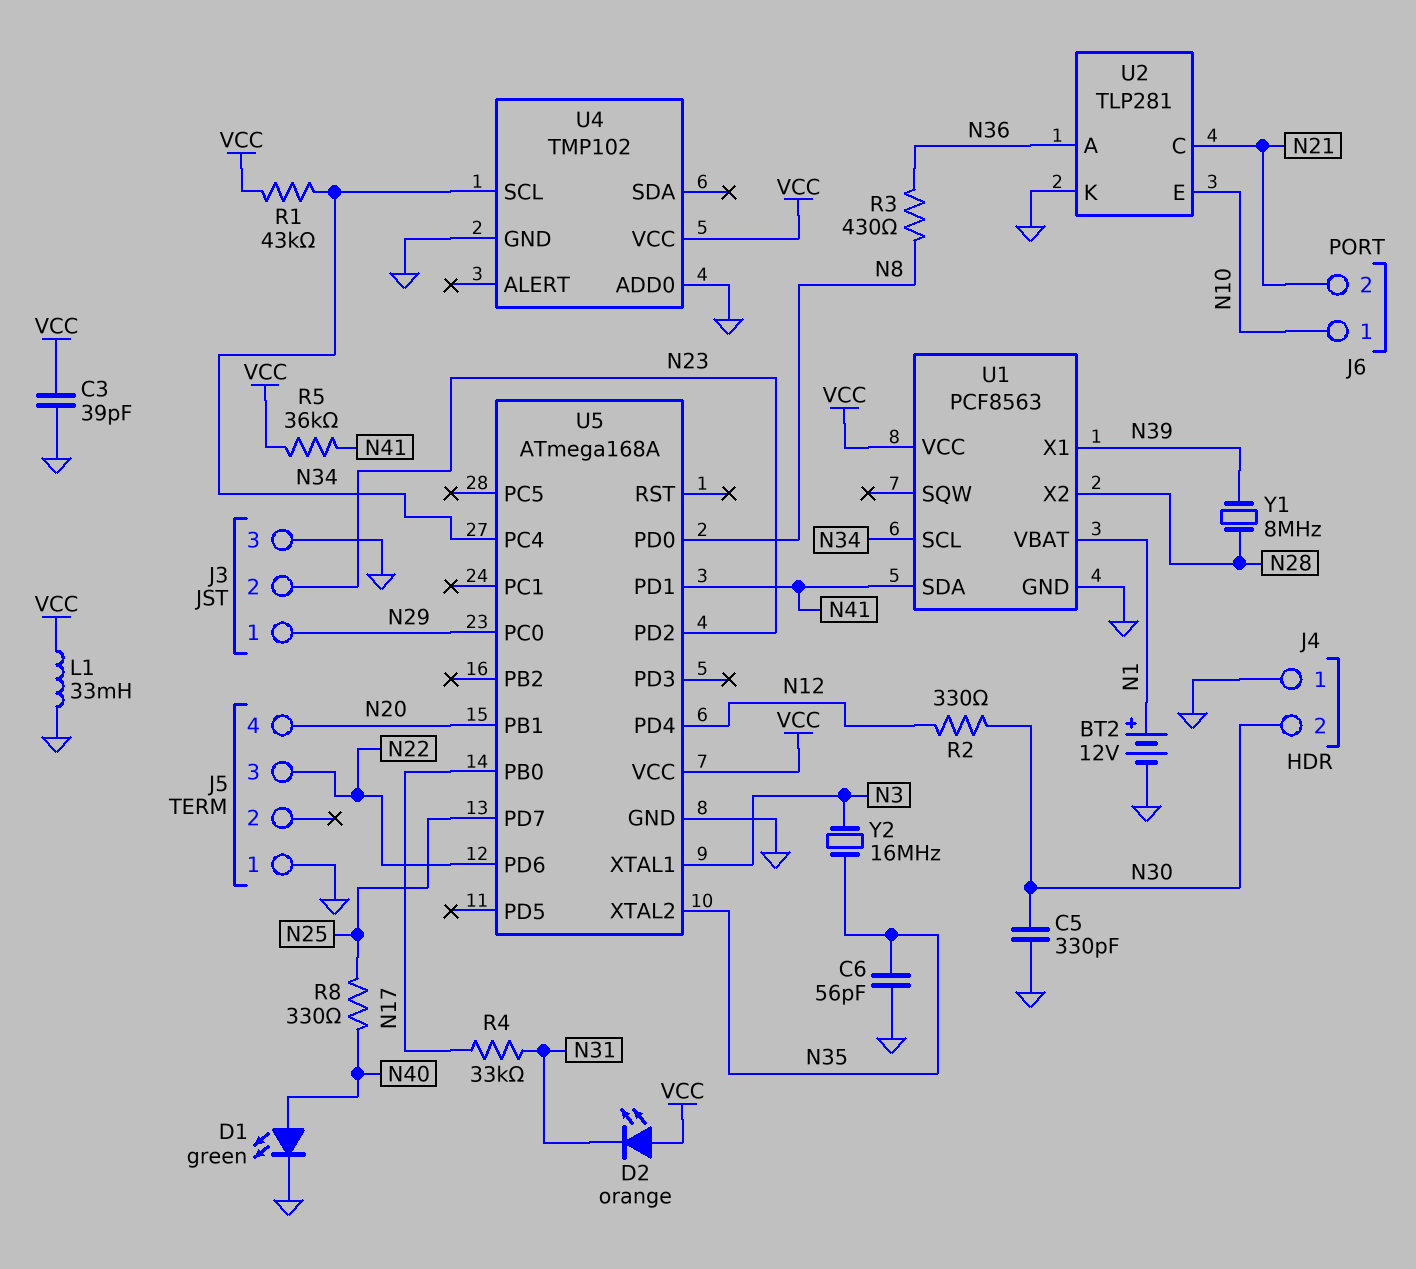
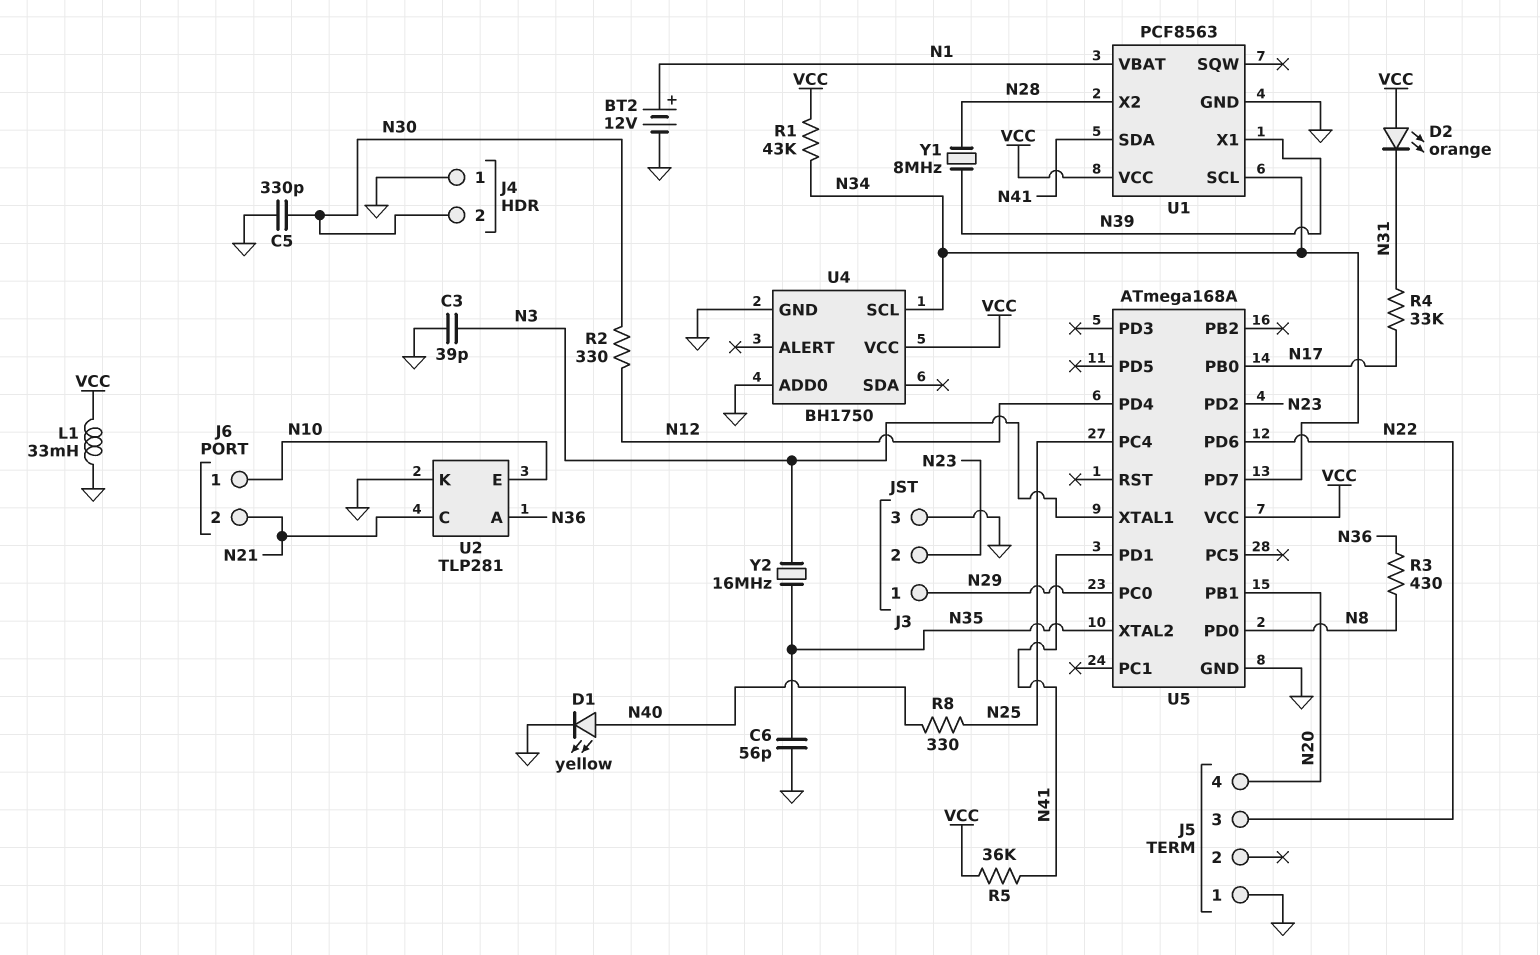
C3: 39pF (GND, VCC) -> 39pF (GND, N3)
D1: LED green (A N40, K GND) -> LED yellow (A N40, K GND)
U4: TMP102 -> BH1750
U5 pin PC4: N34 -> N25
U5 pin PD7: N25 -> N34

